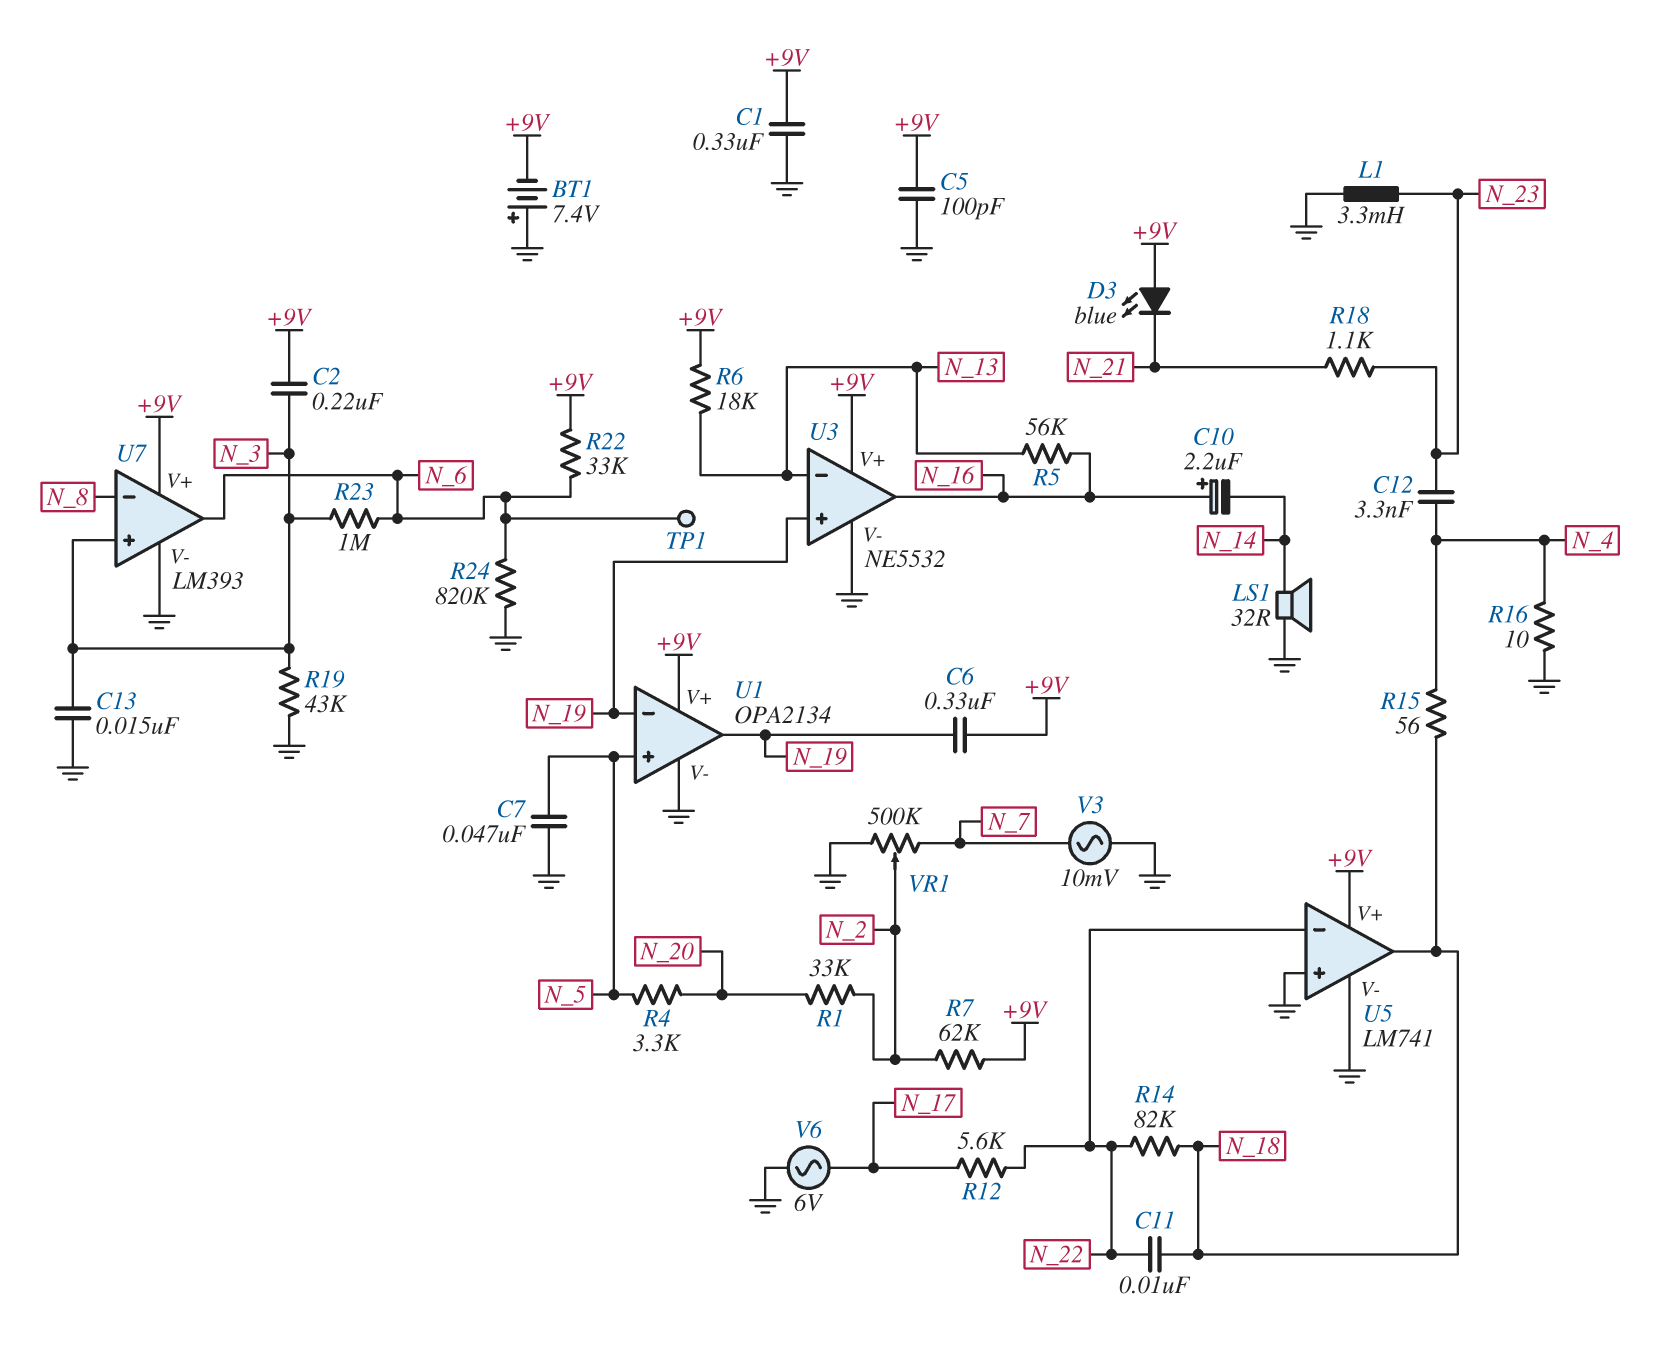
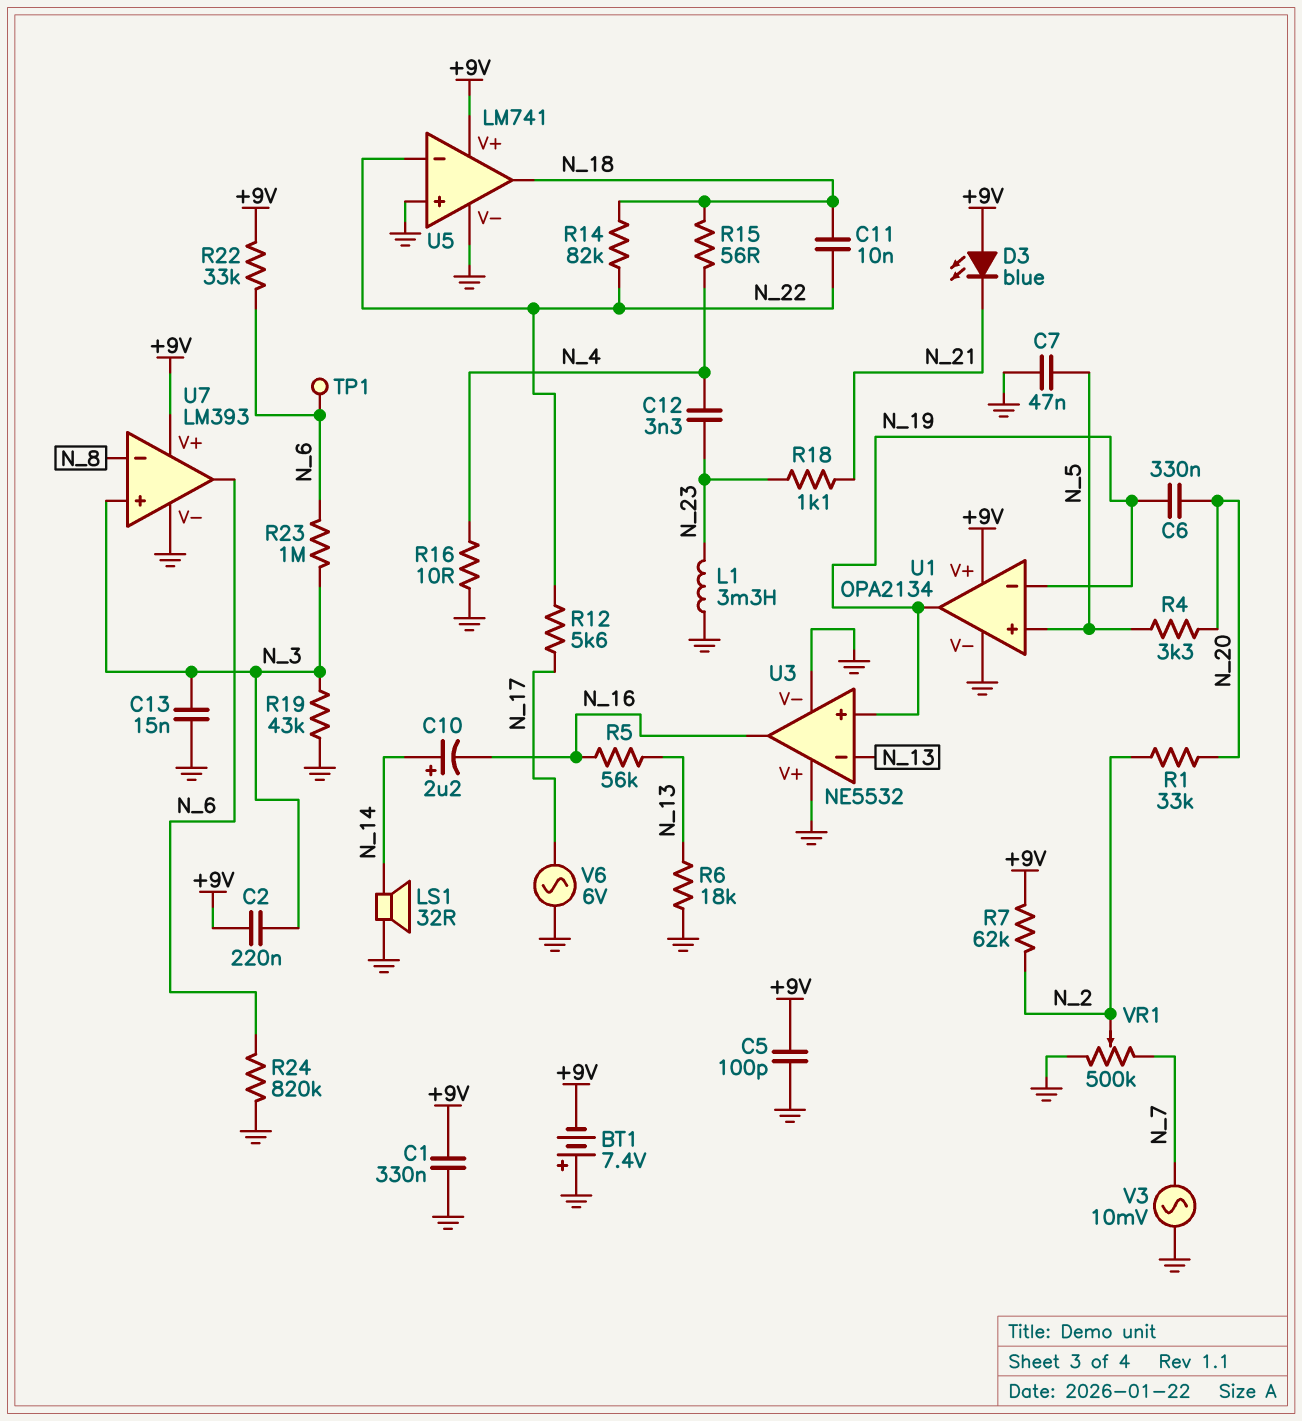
C6: 330nF (+9V, N_19) -> 330nF (N_19, N_20)
C10: 2.2uF (plus N_16, minus N_14) -> 2.2uF (plus N_14, minus N_16)
R6: 18k (+9V, N_13) -> 18k (GND, N_13)
U3 pin V+: +9V -> GND

